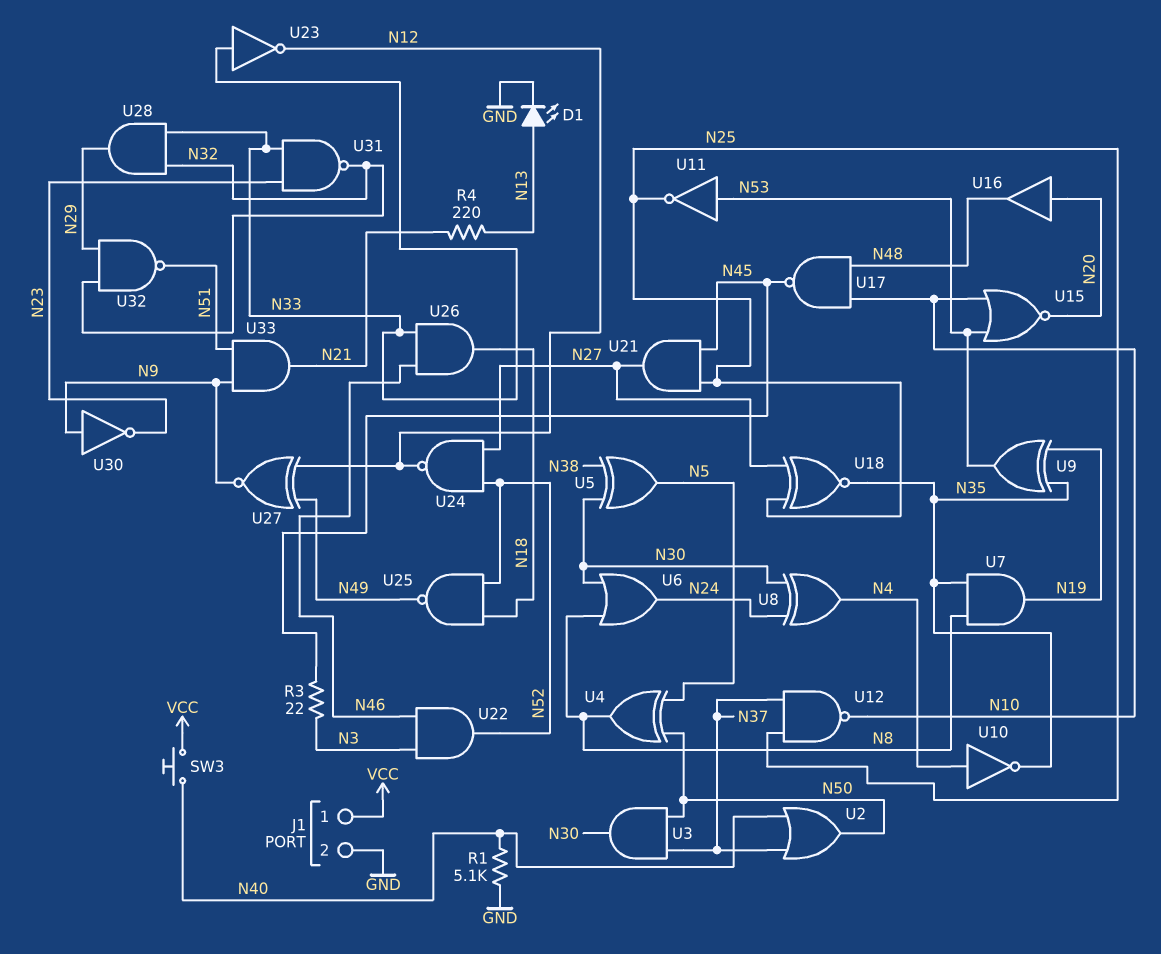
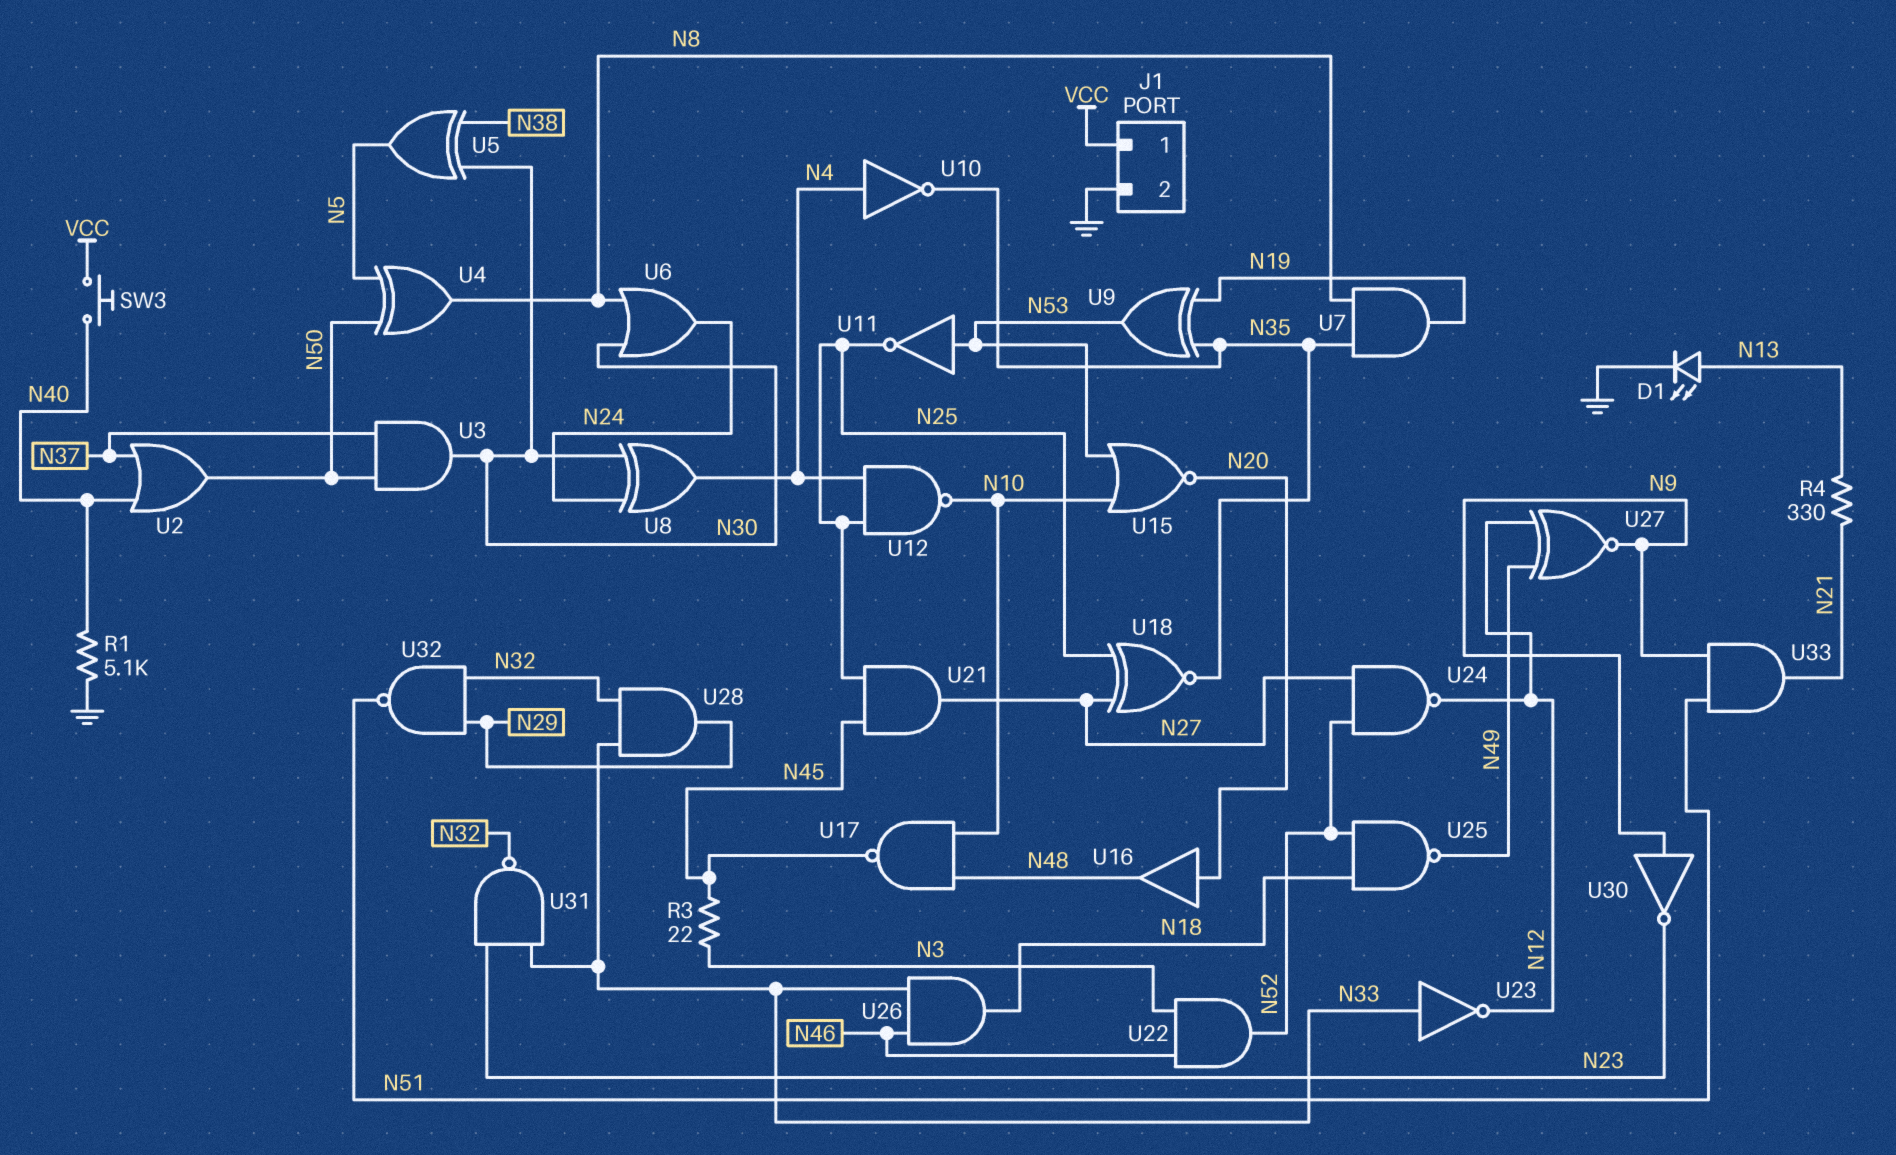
R4: 220 (N13, N21) -> 330 (N13, N21)
U12: NAND (in N25, in N37, out N10) -> NAND (in N4, in N25, out N10)

